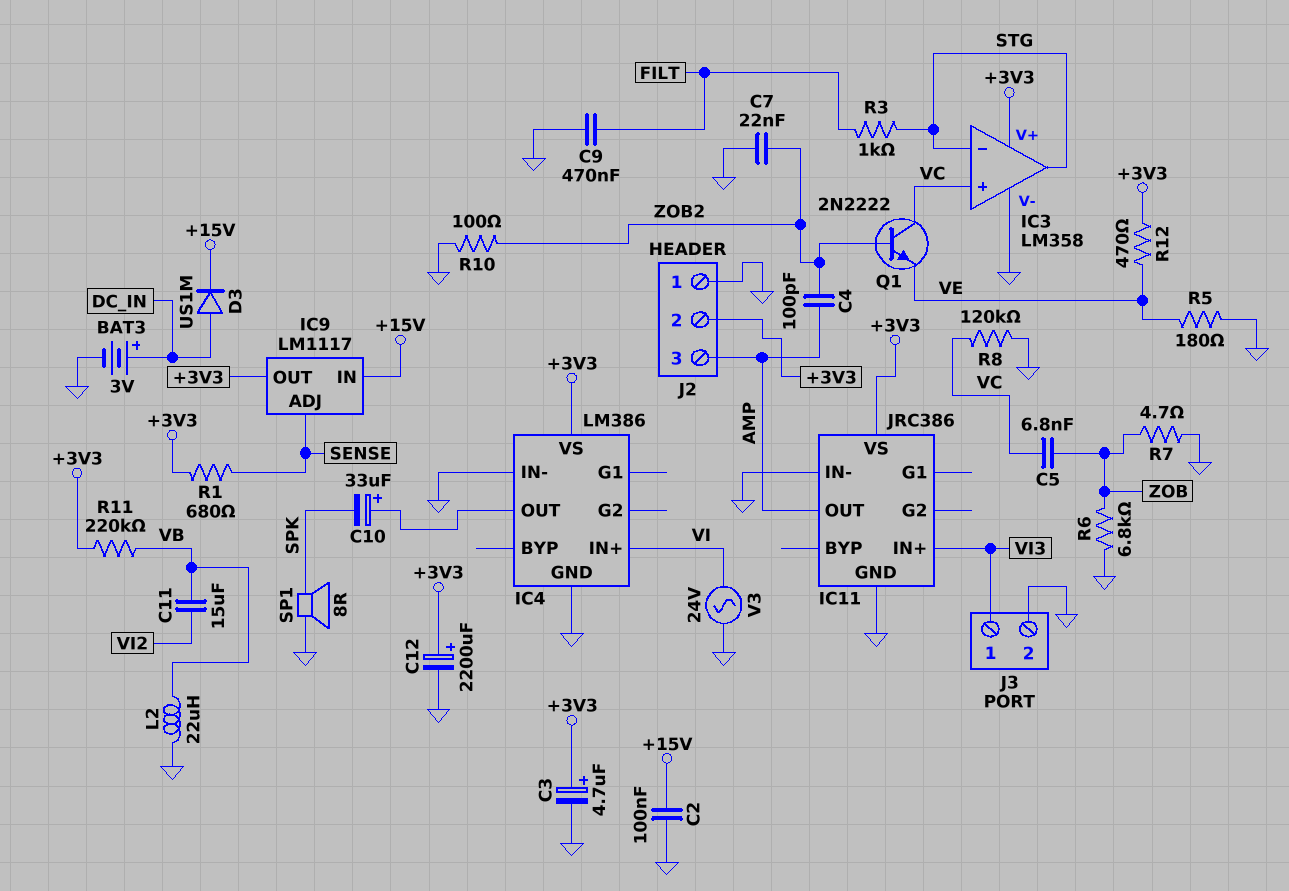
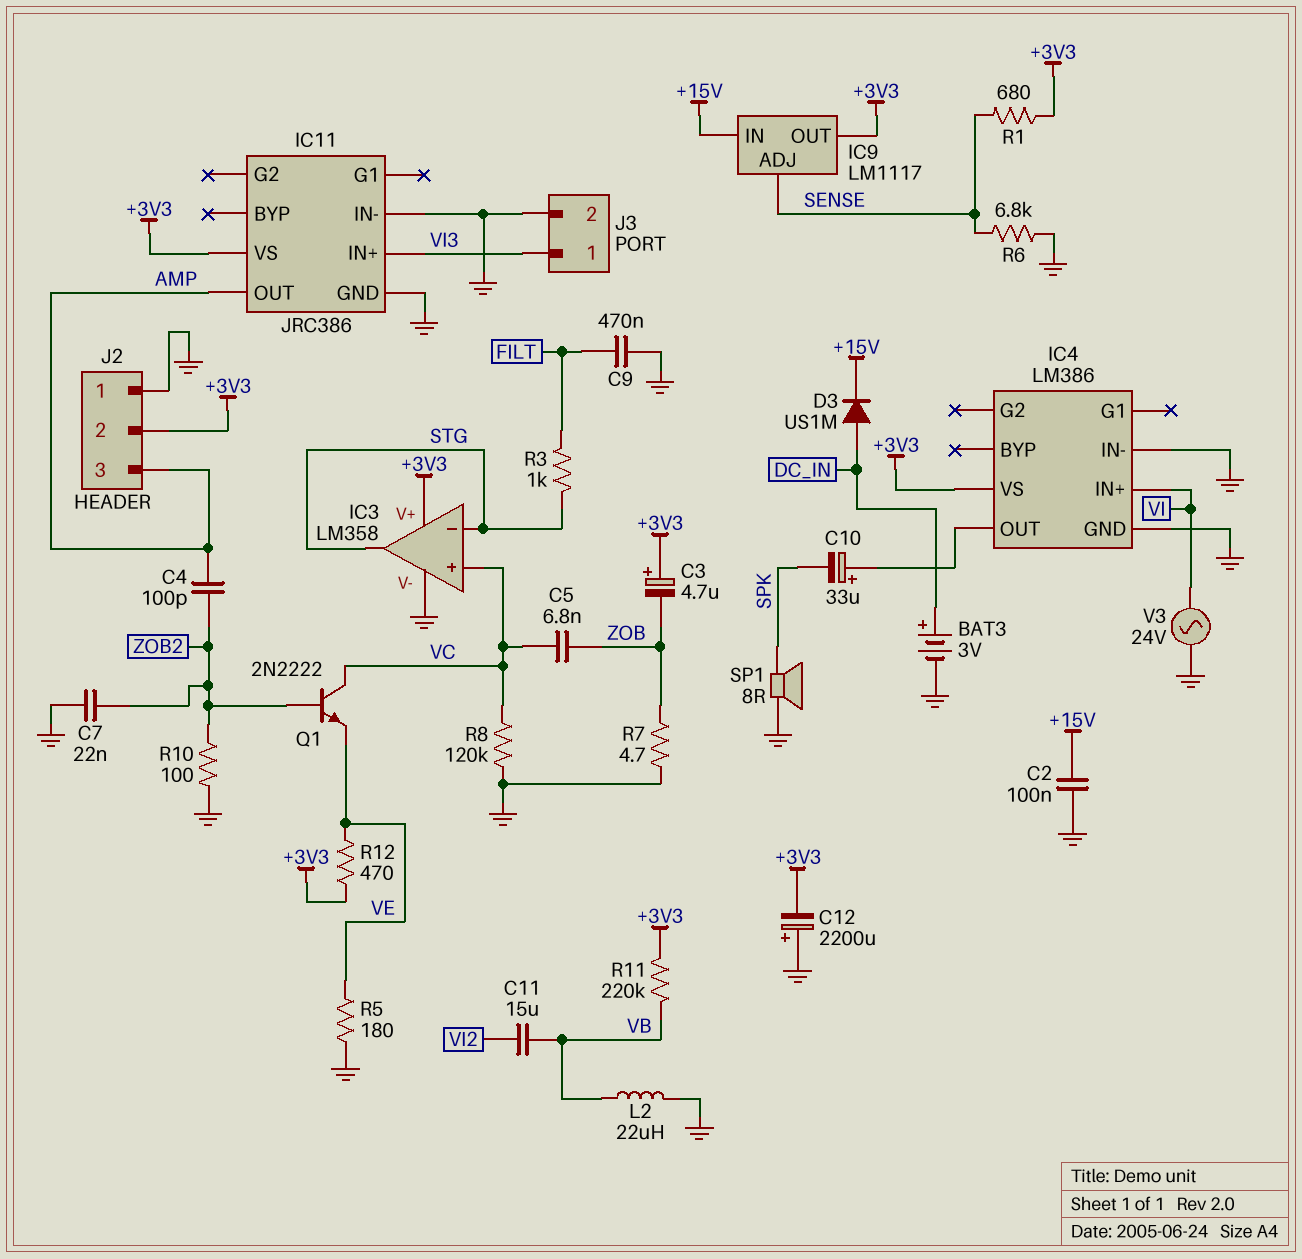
C3: 4.7uF (plus +3V3, minus GND) -> 4.7uF (plus +3V3, minus ZOB)
C12: 2200uF (plus +3V3, minus GND) -> 2200uF (plus GND, minus +3V3)
R6: 6.8k (GND, ZOB) -> 6.8k (GND, SENSE)

